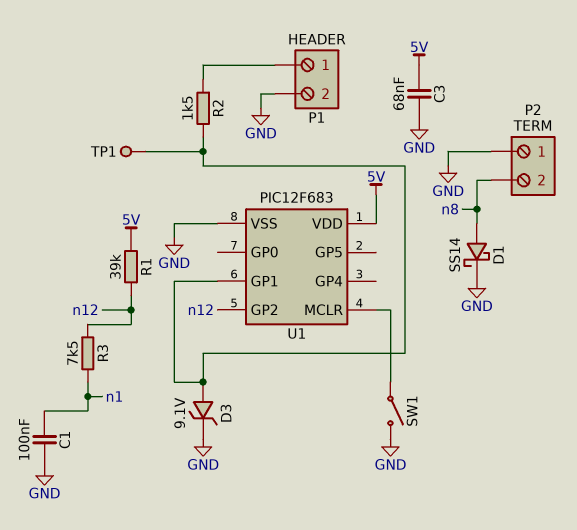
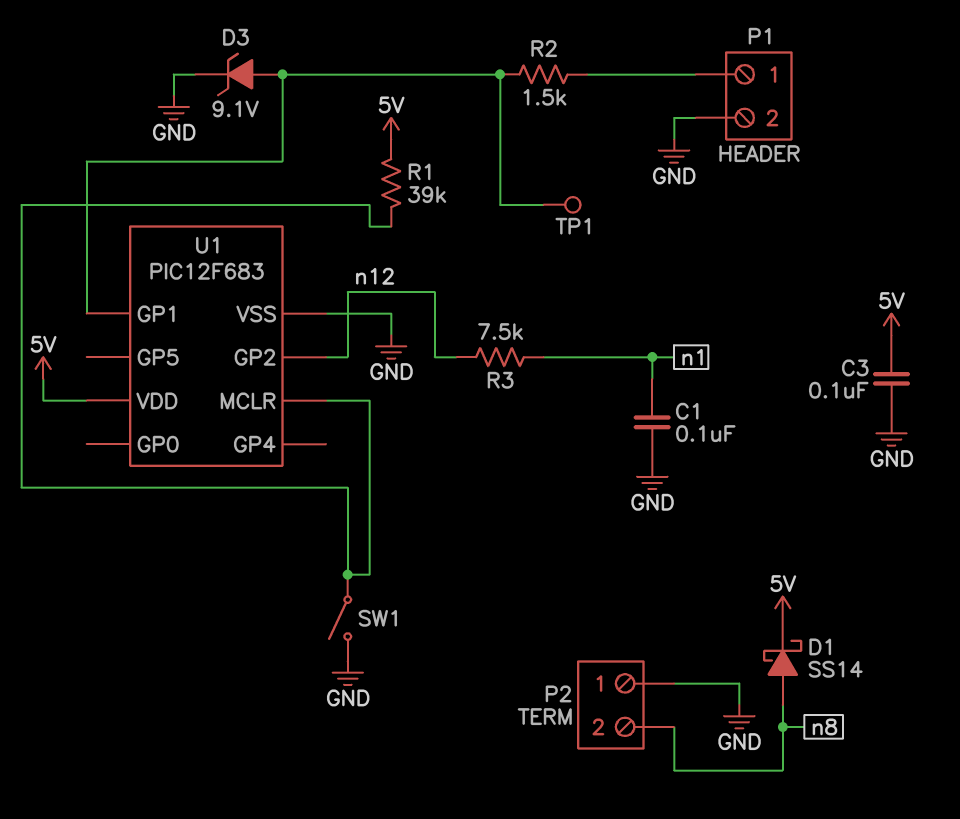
C3: 68nF (5V, GND) -> 100nF (5V, GND)
D1: schottky SS14 (A n8, K GND) -> schottky SS14 (A n8, K 5V)
R1: 39k (5V, n12) -> 39k (5V, U1/MCLR)

